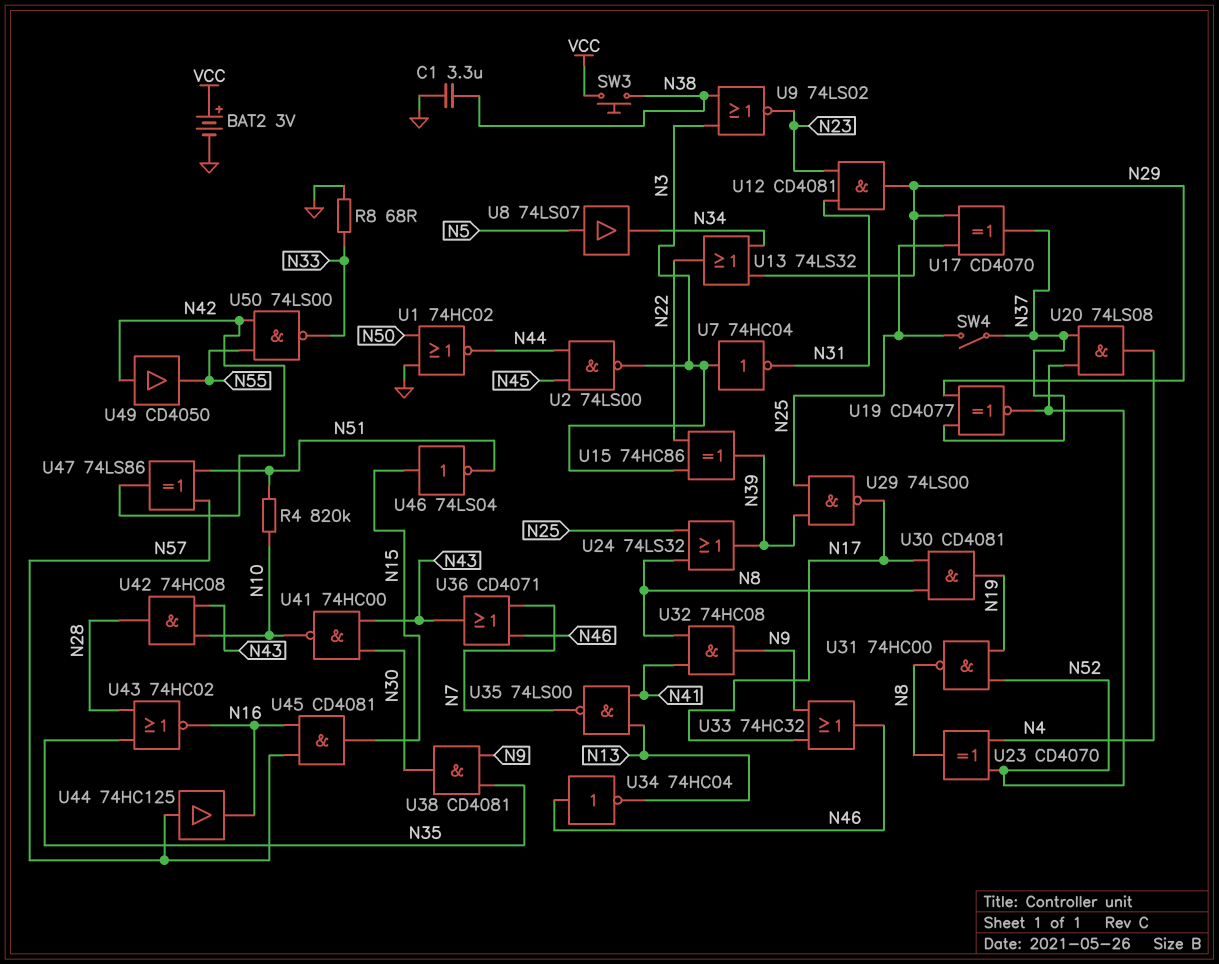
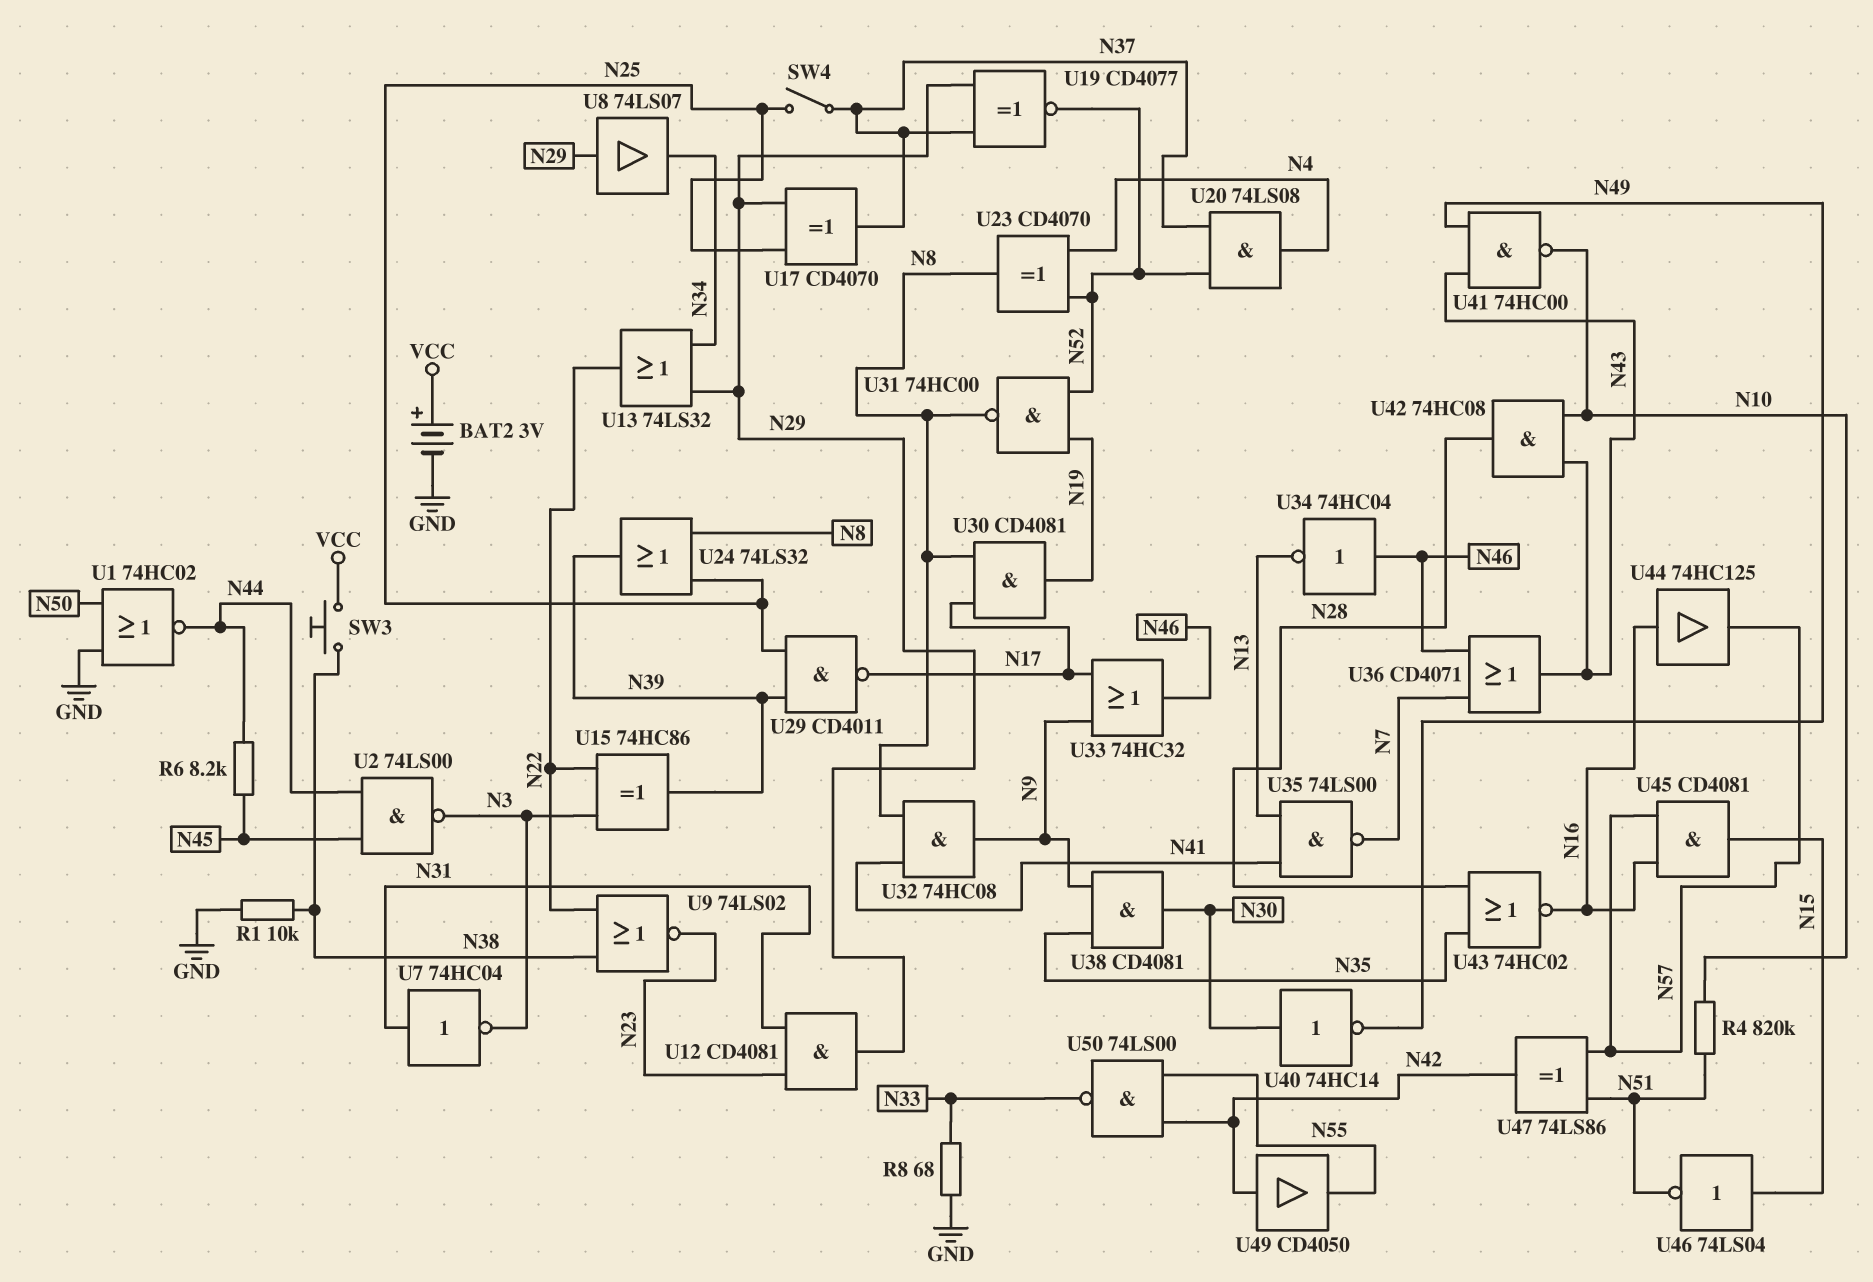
C1: 3.3uF (GND, N38) -> none
R1: none -> 10k (GND, N38)
R6: none -> 8.2k (N44, N45)
U7: NOT 74HC04 (in N3, out N31) -> NOT 74HC04 (in N31, out N3)
U8: buffer 74LS07 (in N5, out N34) -> buffer 74LS07 (in N29, out N34)
U9: NOR 74LS02 (in N3, in N38, out N23) -> NOR 74LS02 (in N22, in N38, out N23)
U29: NAND 74LS00 (in N25, in N39, out N17) -> NAND CD4011 (in N25, in N39, out N17)
U40: none -> NOT 74HC14 (in N30, out N49)
U41: NAND 74HC00 (in N30, in N43, out N10) -> NAND 74HC00 (in N43, in N49, out N10)
U44: buffer 74HC125 (in N57, out N16) -> buffer 74HC125 (in N16, out N57)

